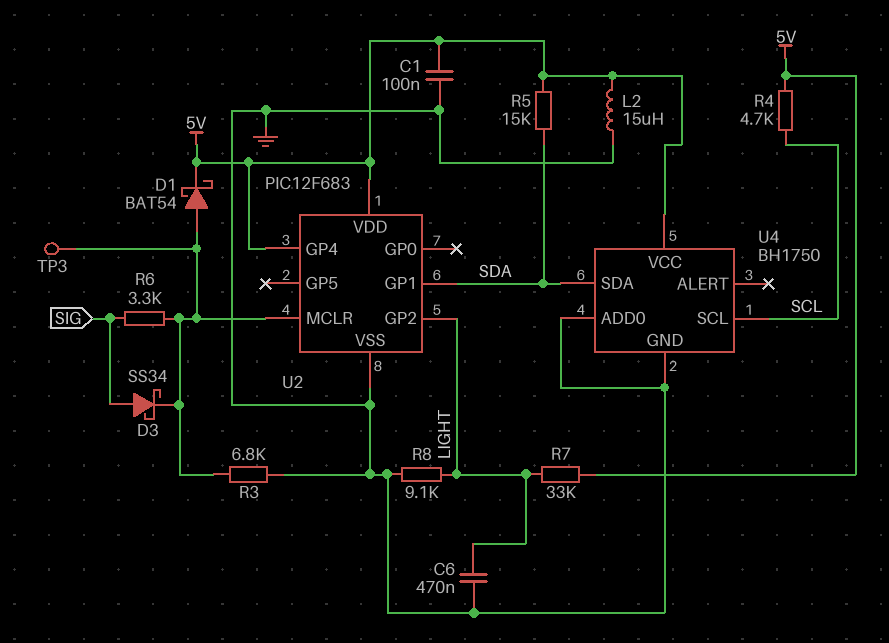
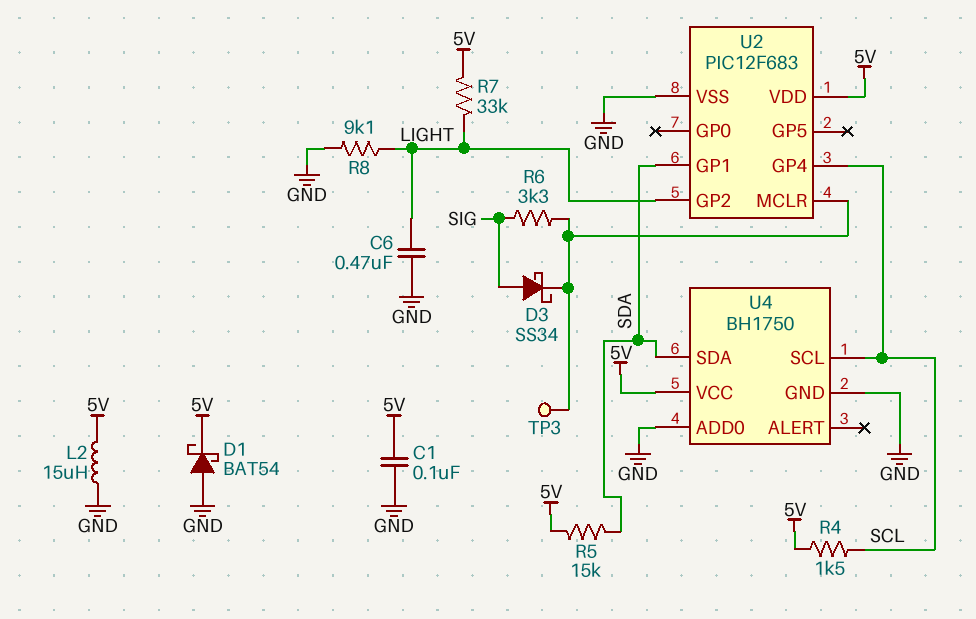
D1: schottky BAT54 (A U2/MCLR, K 5V) -> schottky BAT54 (A GND, K 5V)
R3: 6.8k (GND, U2/MCLR) -> none
R4: 4.7k (5V, SCL) -> 1.5k (5V, SCL)
U2 pin GP4: 5V -> SCL

